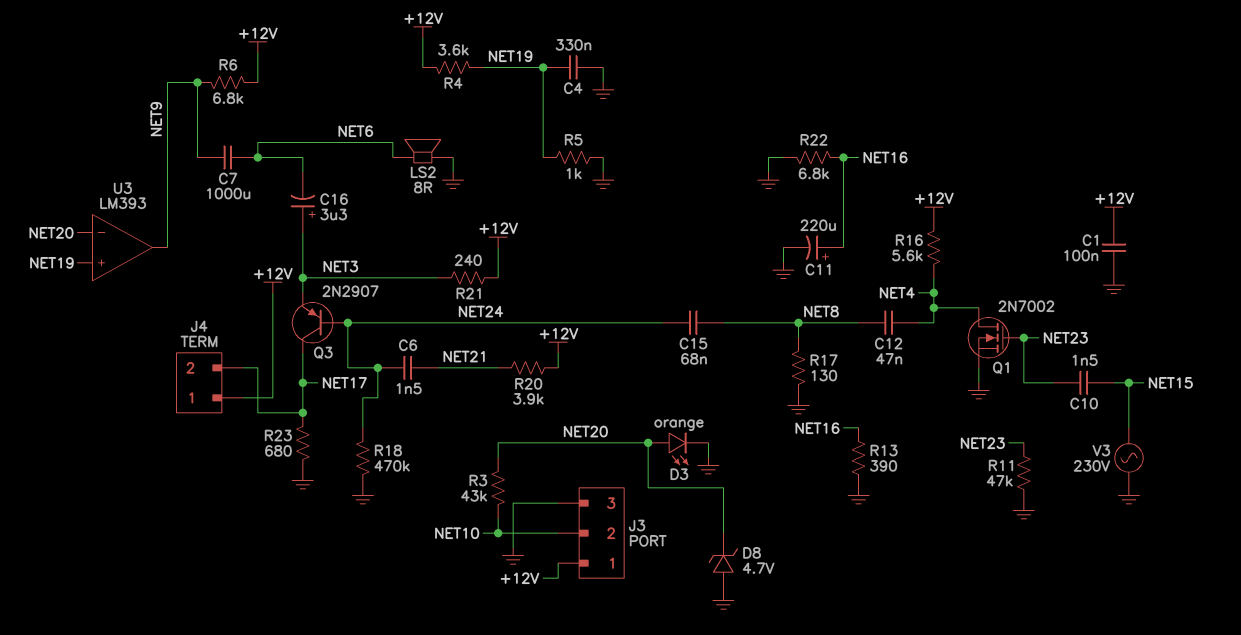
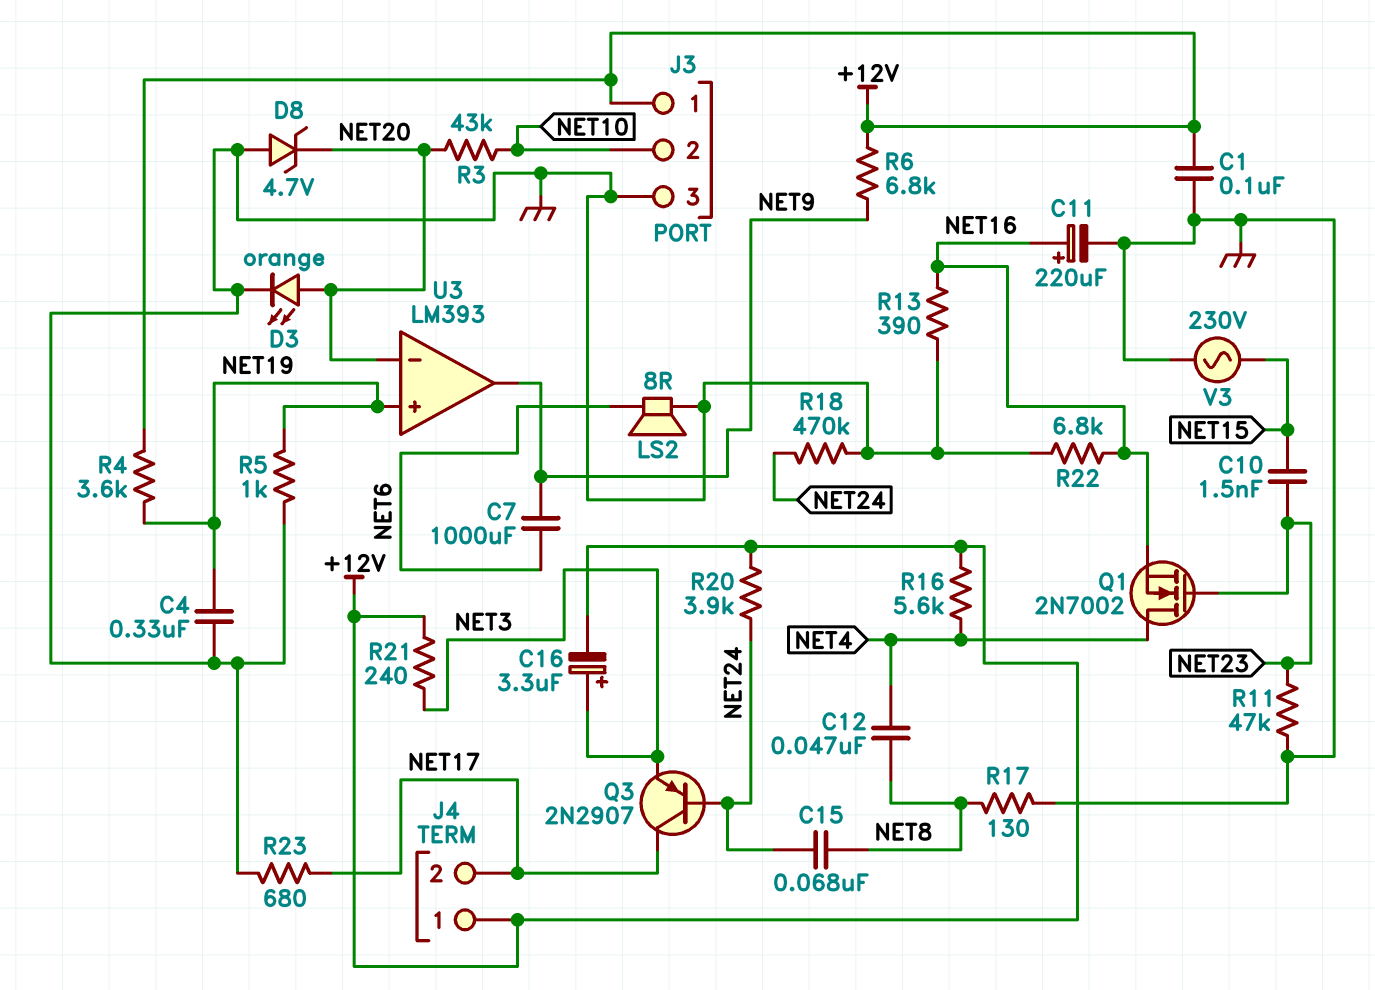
C6: 1.5nF (NET21, NET24) -> none
C16: 3.3uF (plus NET3, minus NET6) -> 3.3uF (plus NET3, minus +12V)
Q1: NMOS 2N7002 (G NET23, D NET4, S GND) -> NMOS 2N7002 (G NET23, D NET4, S NET16)
R20: 3.9k (+12V, NET21) -> 3.9k (+12V, NET24)

